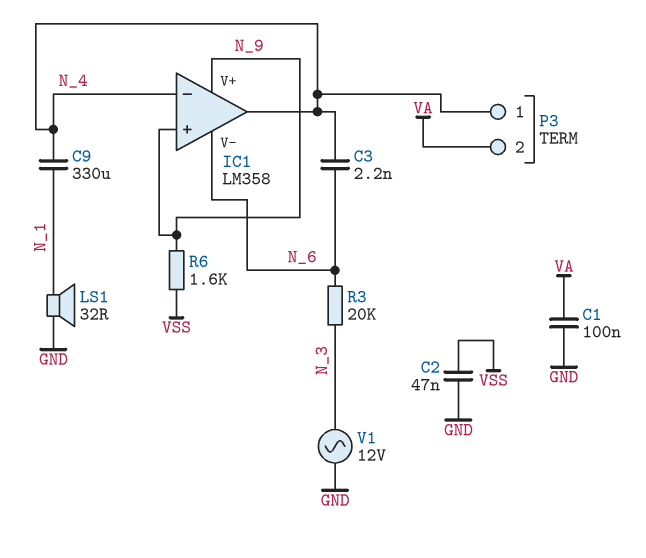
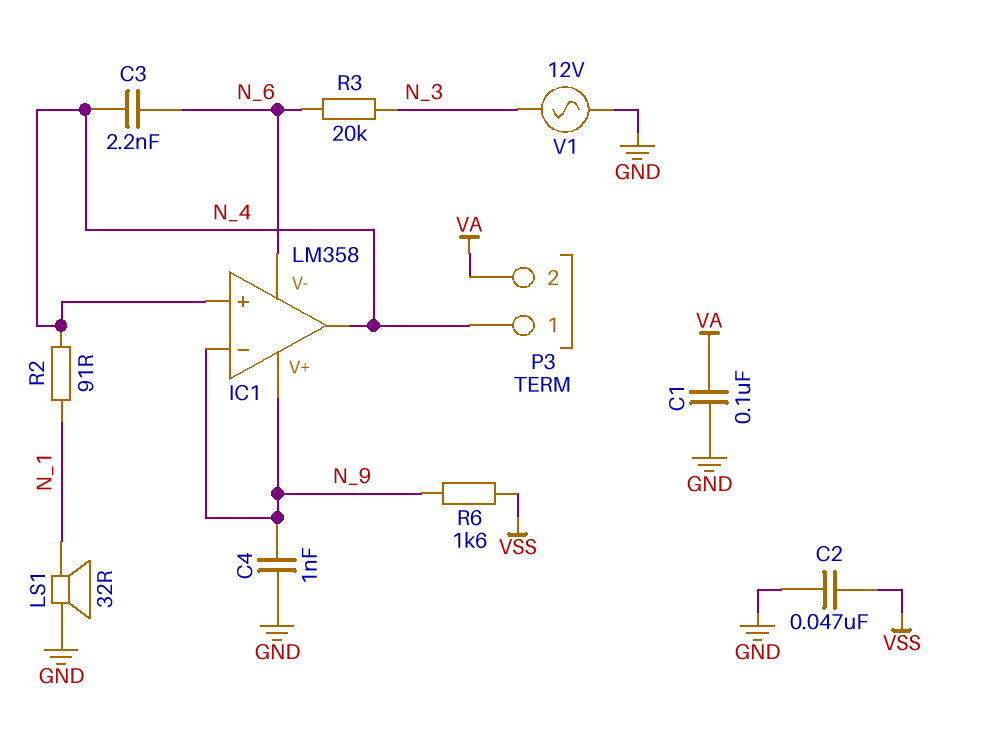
C4: none -> 1nF (GND, N_9)
C9: 330uF (N_1, N_4) -> none
IC1 pin in+: N_9 -> N_4
IC1 pin in-: N_4 -> N_9
R2: none -> 91 (N_1, N_4)

